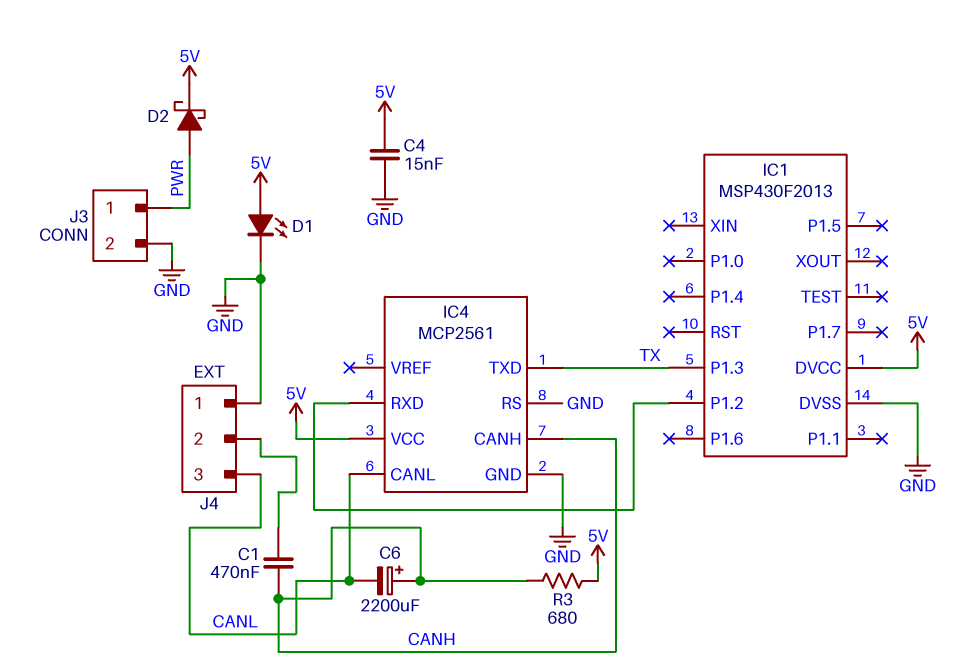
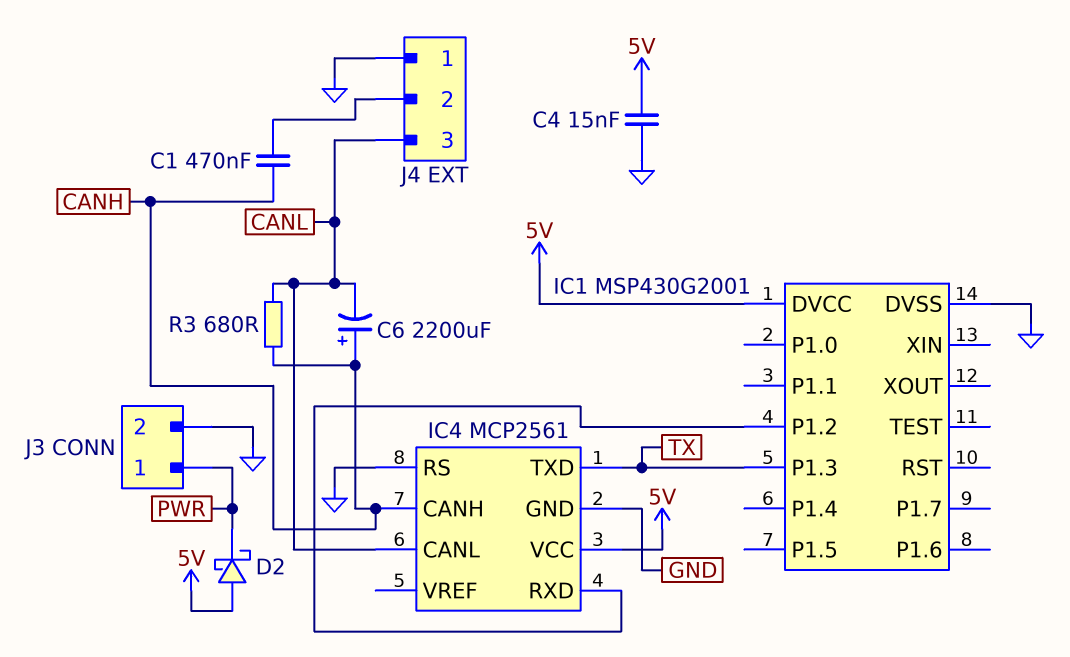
D1: LED (A 5V, K GND) -> none
D2: schottky (A PWR, K 5V) -> schottky (A 5V, K PWR)
IC1: MSP430F2013 -> MSP430G2001
R3: 680 (5V, CANH) -> 680 (CANH, CANL)

